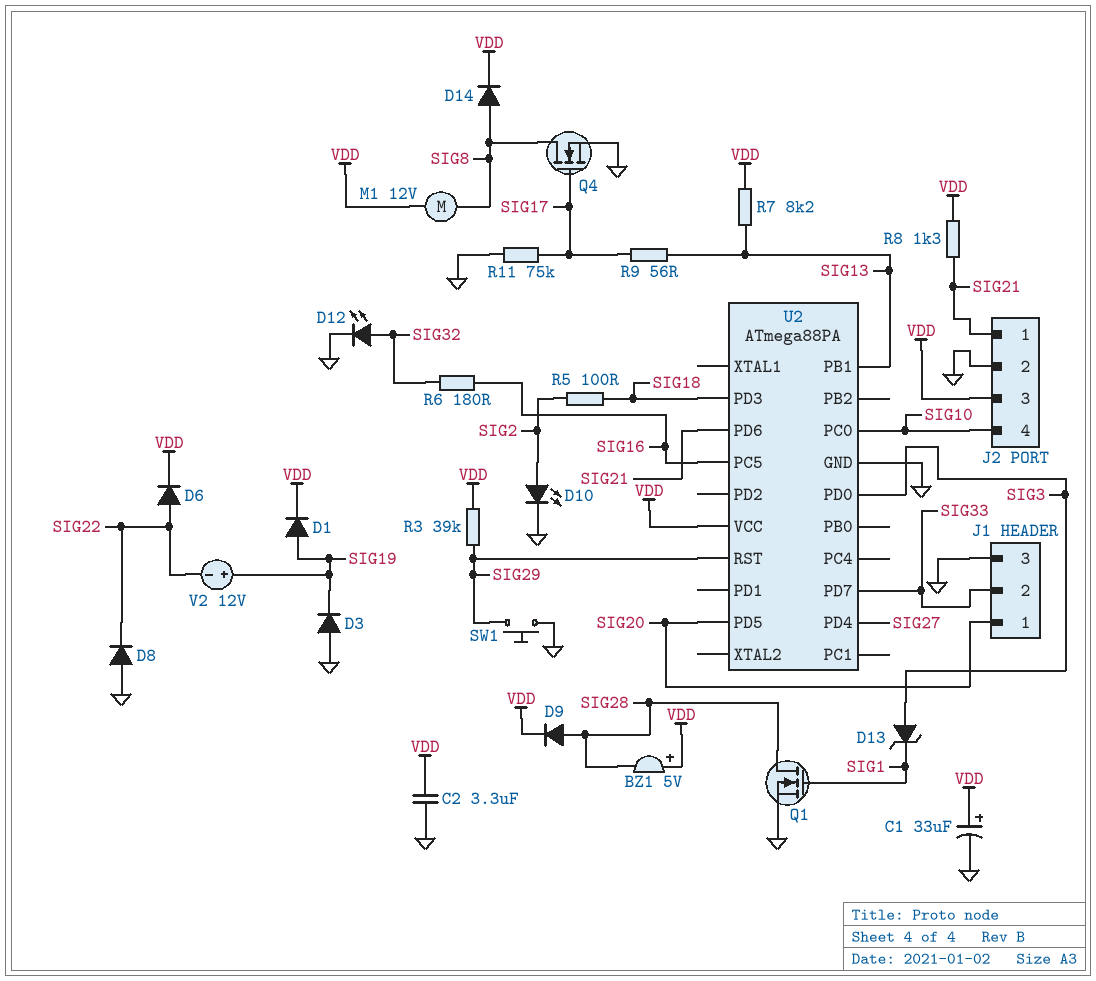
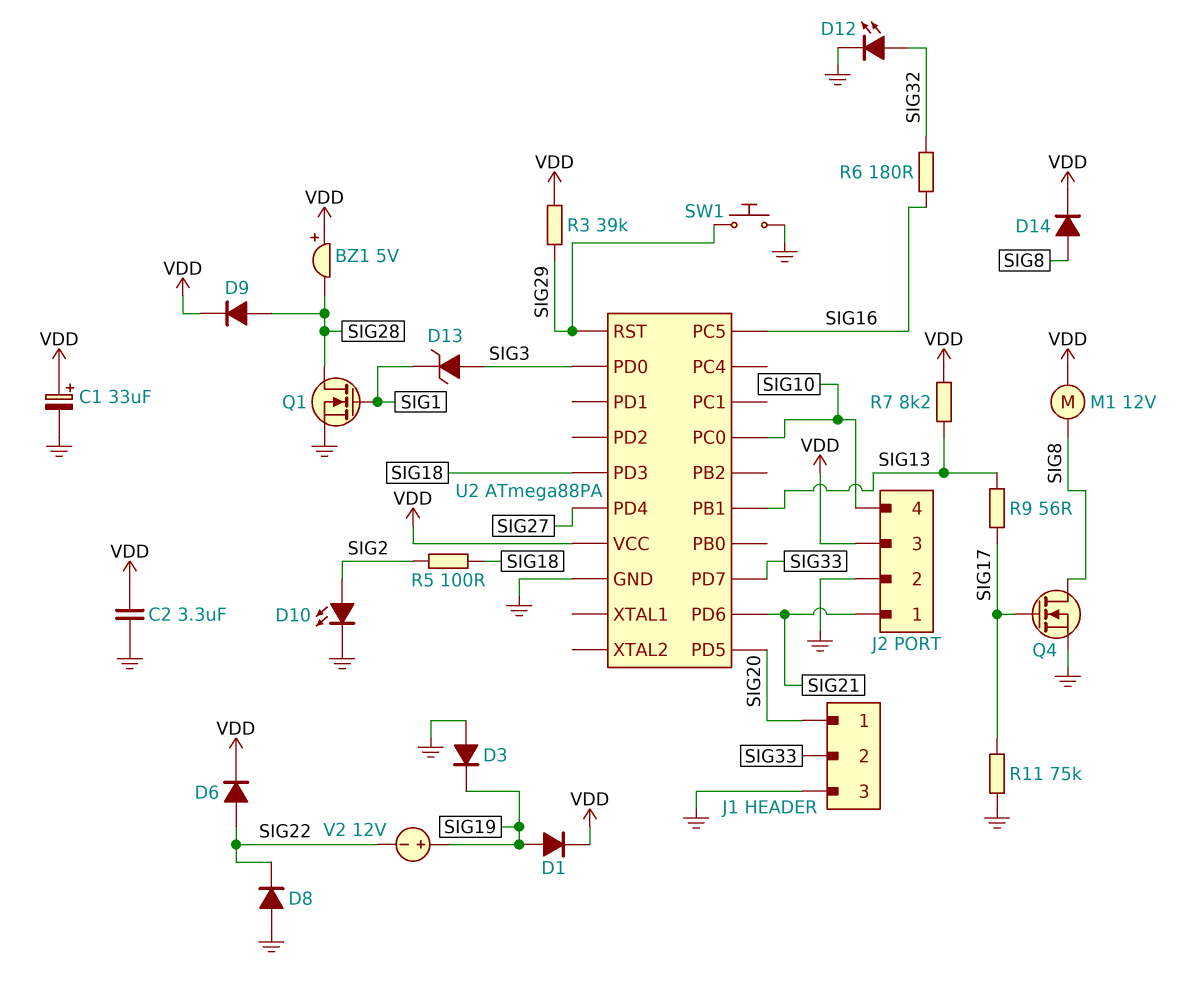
R8: 1.3k (SIG21, VDD) -> none

